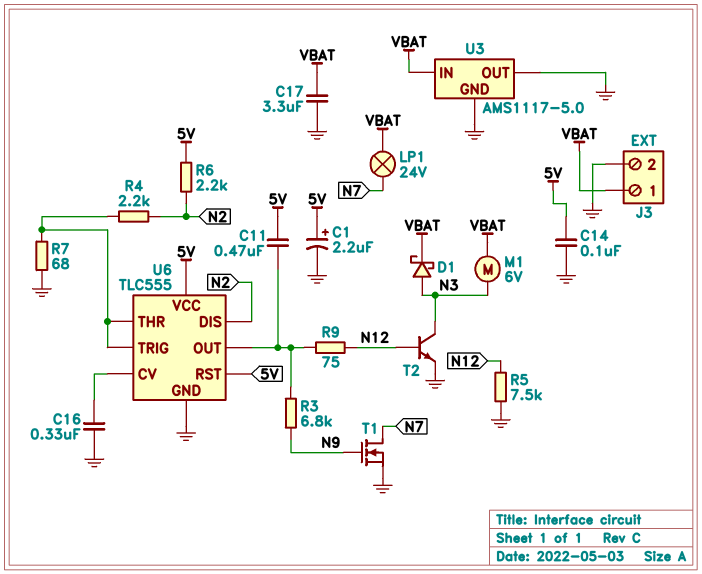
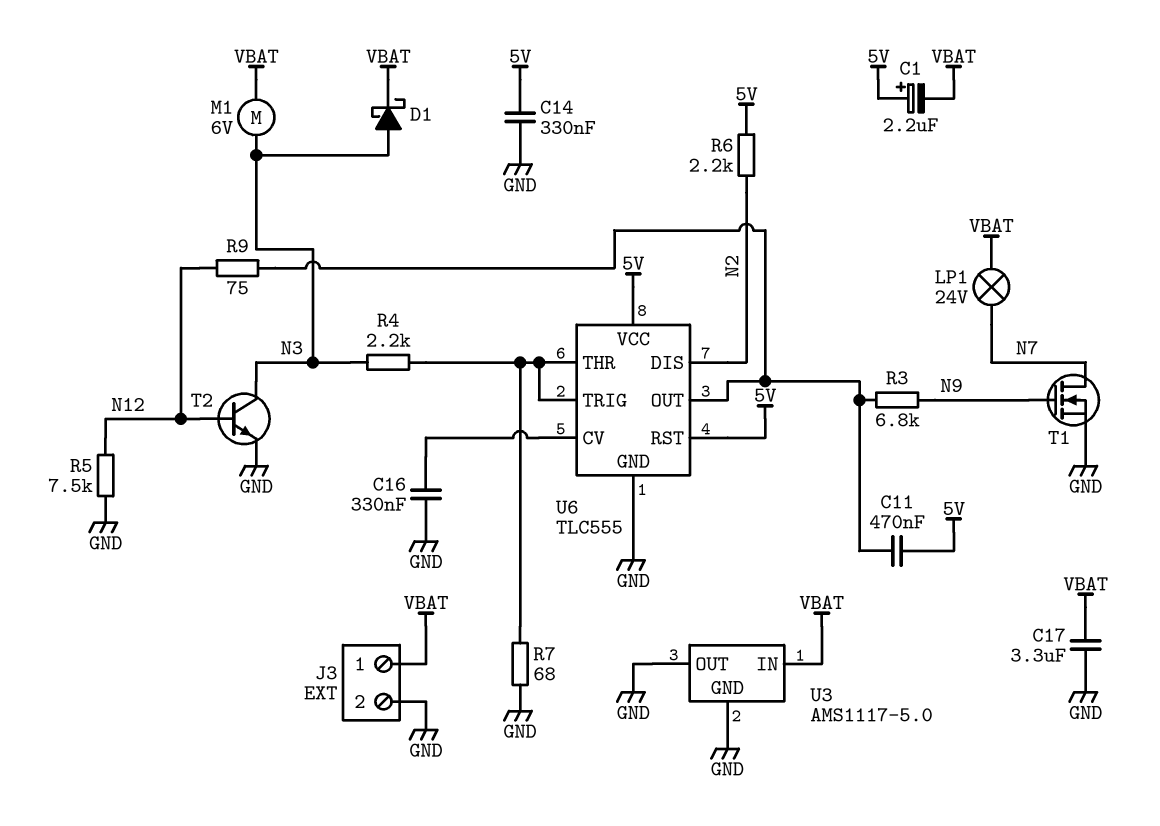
C1: 2.2uF (plus 5V, minus GND) -> 2.2uF (plus 5V, minus VBAT)
C14: 100nF (5V, GND) -> 330nF (5V, GND)
R4: 2.2k (N2, U6/THR) -> 2.2k (N3, U6/THR)

